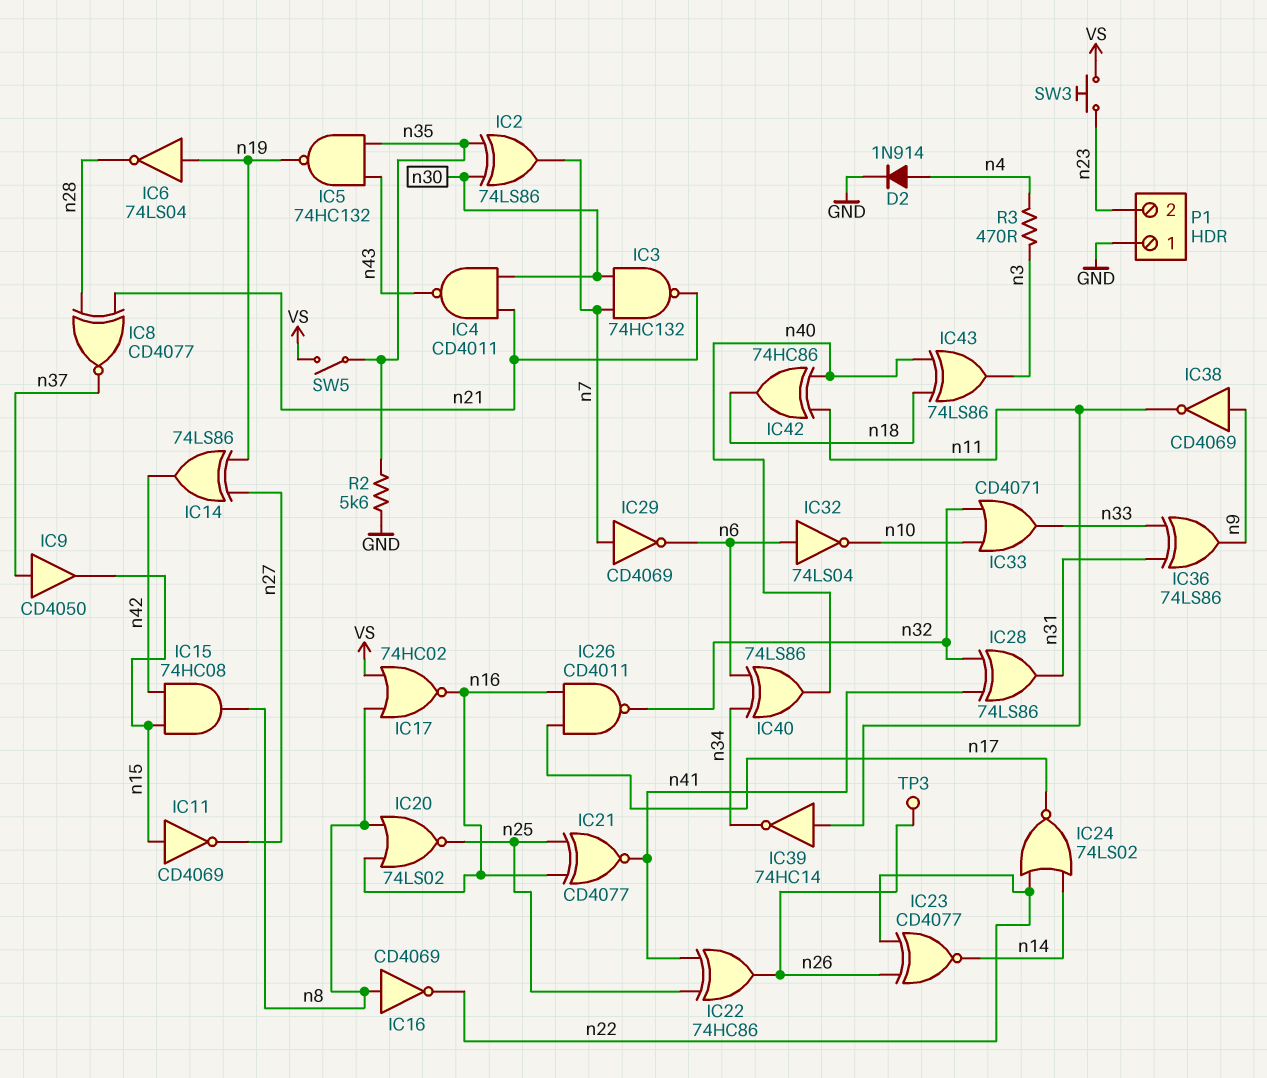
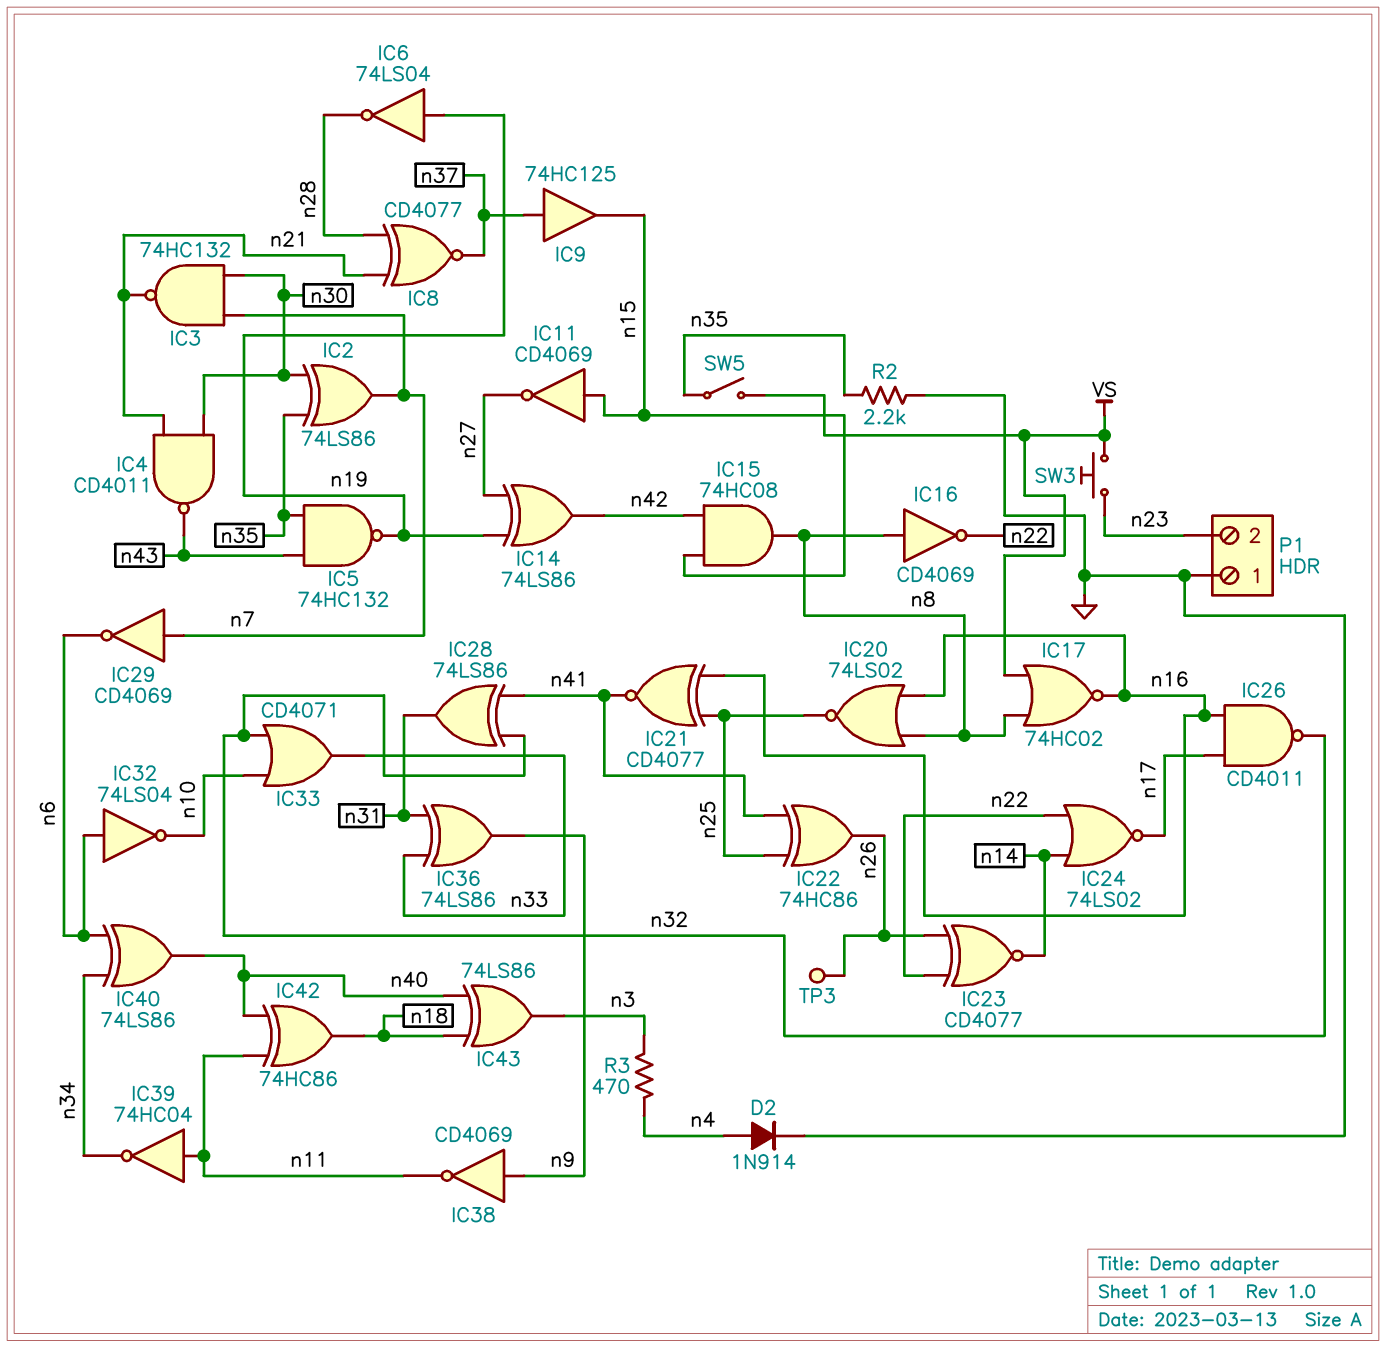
IC9: buffer CD4050 (in n37, out n15) -> buffer 74HC125 (in n37, out n15)
IC39: NOT 74HC14 (in n11, out n34) -> NOT 74HC04 (in n11, out n34)
R2: 5.6k (GND, n35) -> 2.2k (GND, n35)

